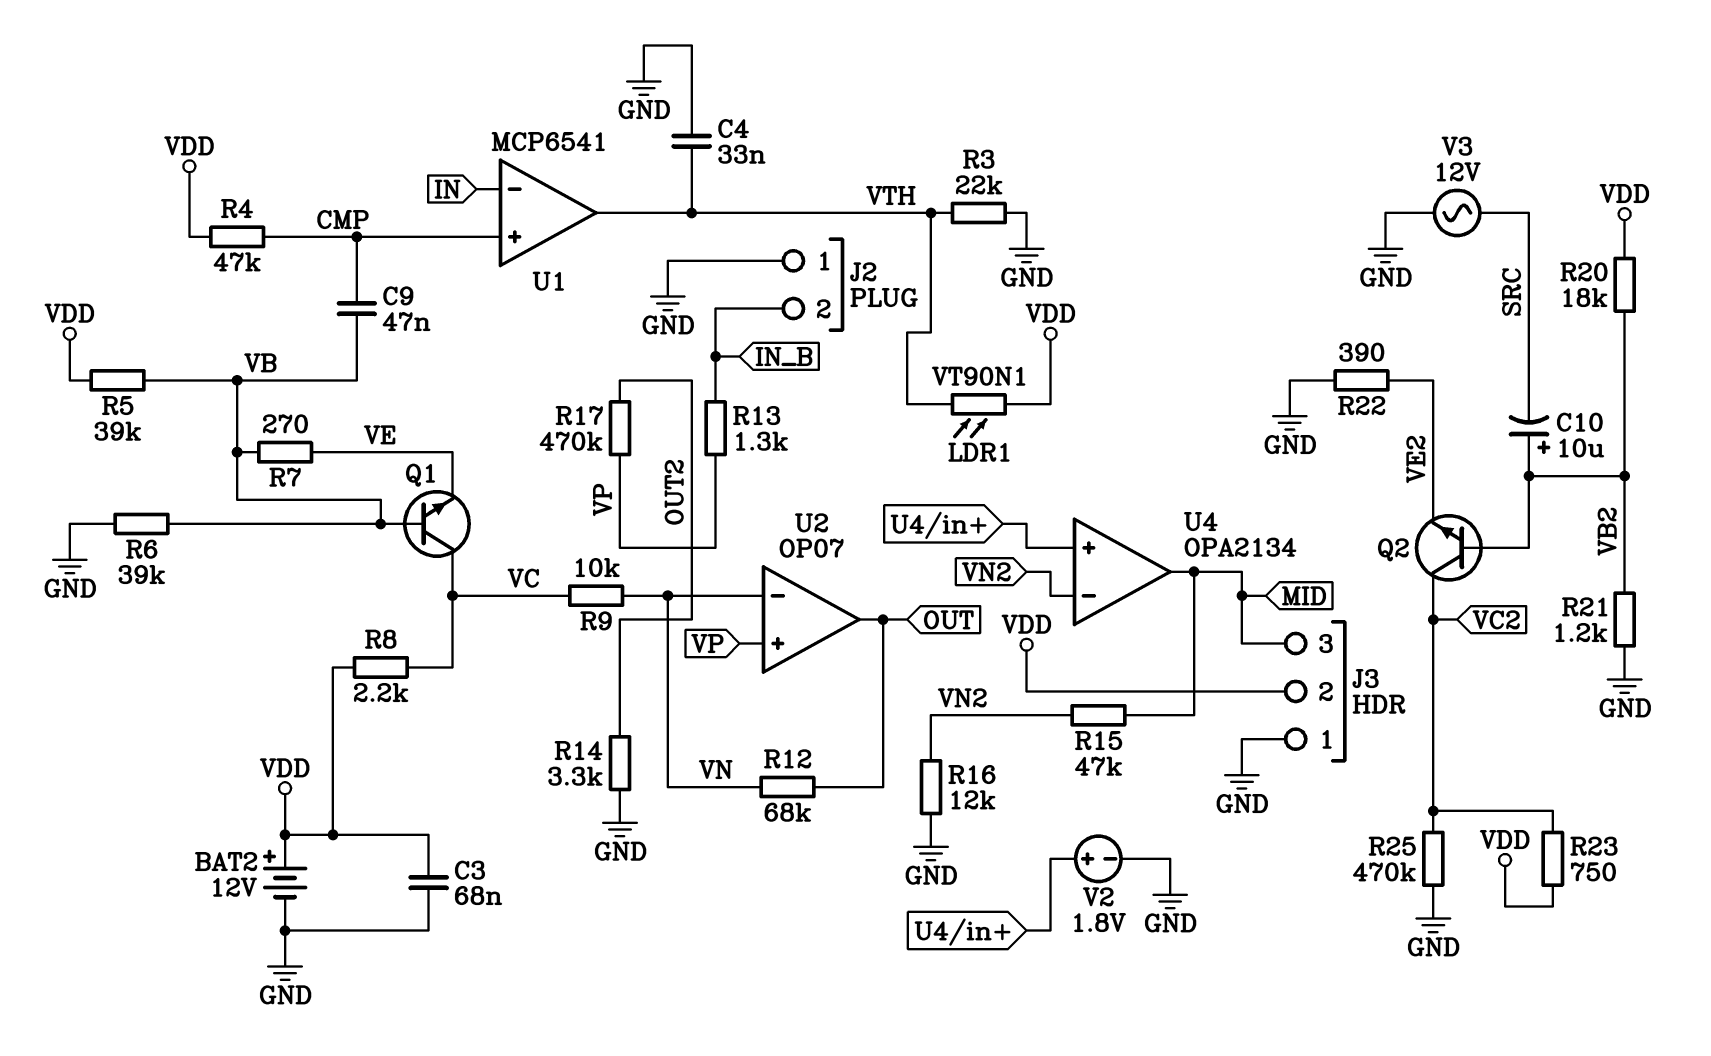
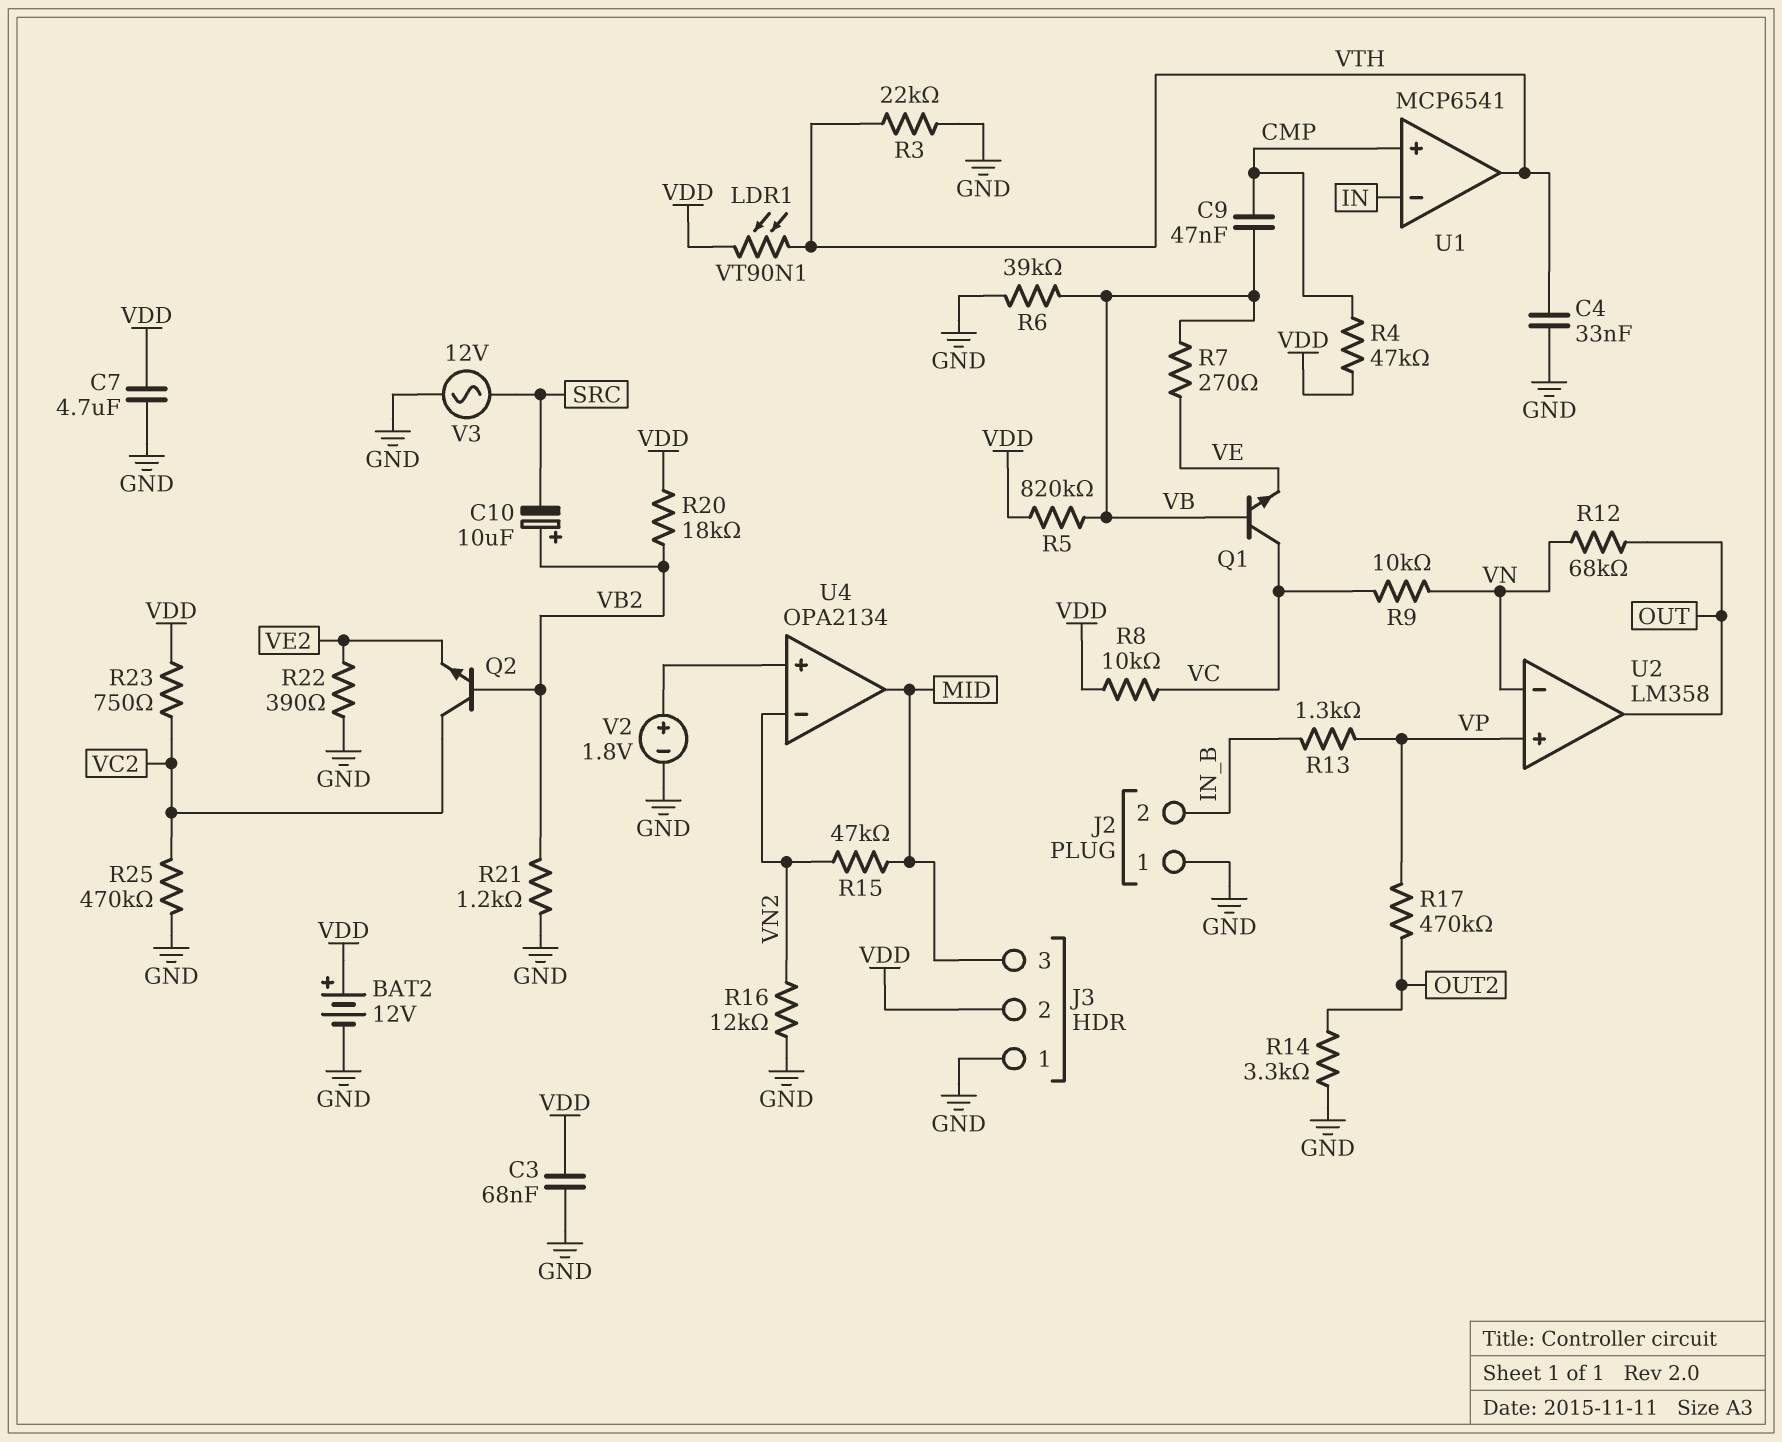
C7: none -> 4.7uF (GND, VDD)
R5: 39k (VB, VDD) -> 820k (VB, VDD)
R8: 2.2k (VC, VDD) -> 10k (VC, VDD)
U2: OP07 -> LM358

